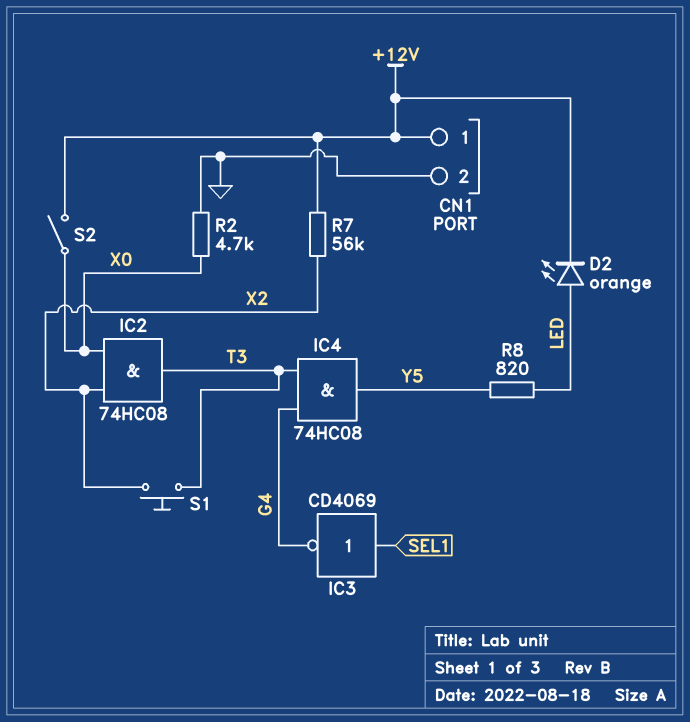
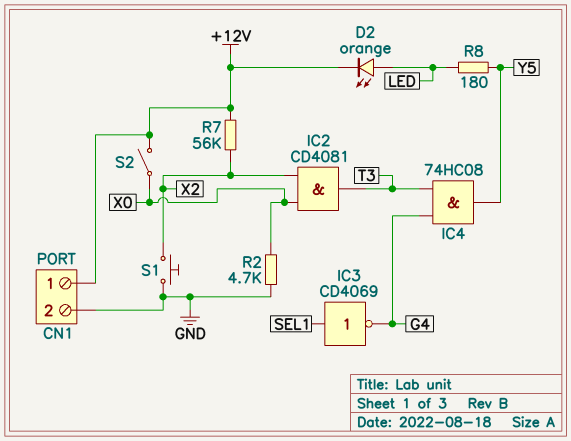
IC2: AND 74HC08 (in X0, in X2, out T3) -> AND CD4081 (in X0, in X2, out T3)
R8: 820 (LED, Y5) -> 180 (LED, Y5)
S1: button (T3, X2) -> button (GND, X2)

